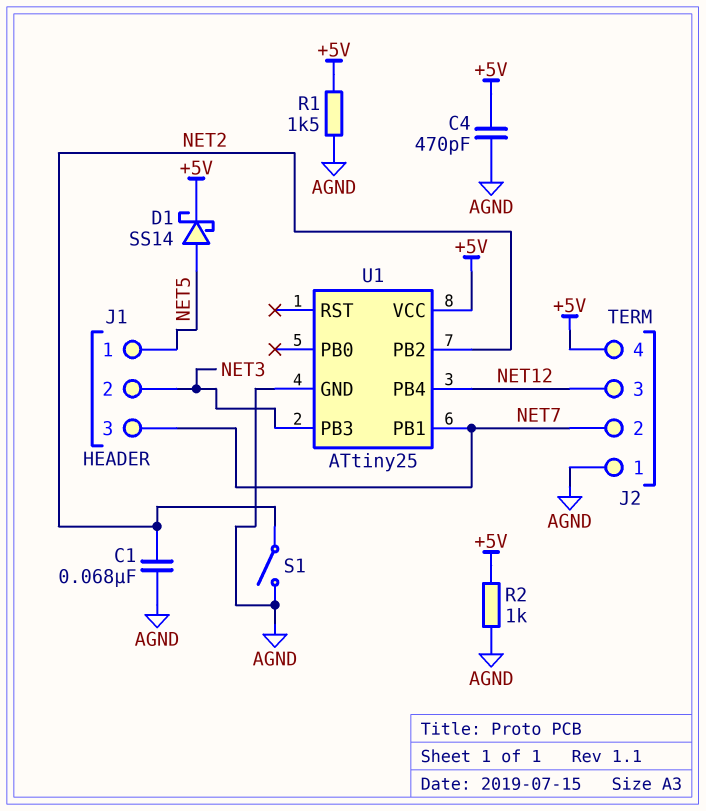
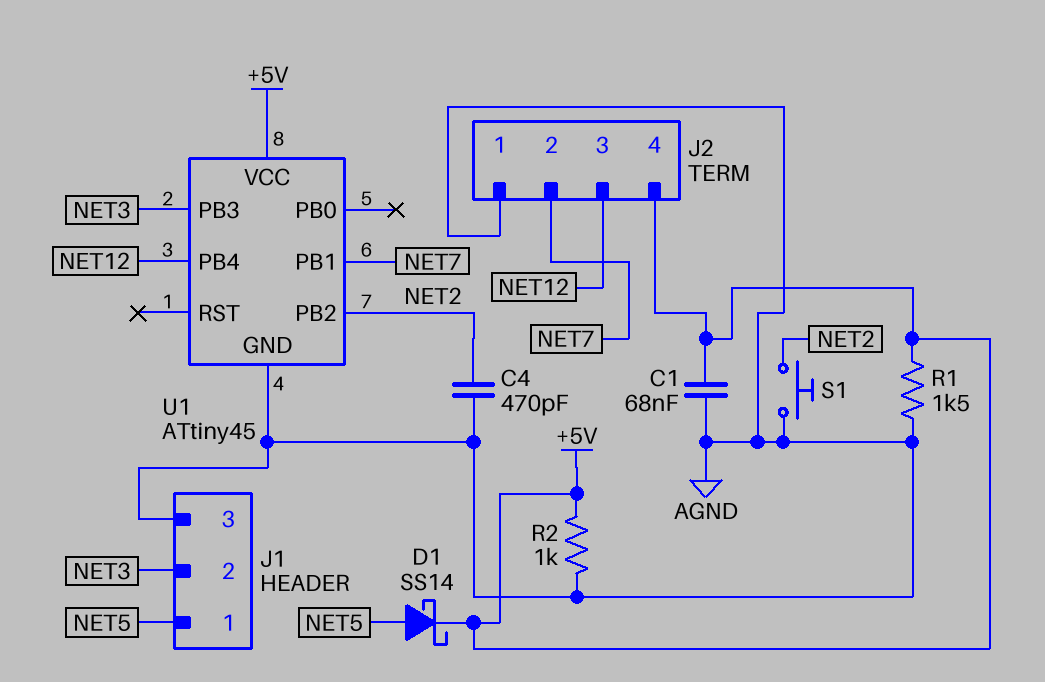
C1: 68nF (AGND, NET2) -> 68nF (+5V, AGND)
C4: 470pF (+5V, AGND) -> 470pF (AGND, NET2)
J1 pin 3: NET7 -> AGND
S1: switch (AGND, NET2) -> button (AGND, NET2)
U1: ATtiny25 -> ATtiny45

